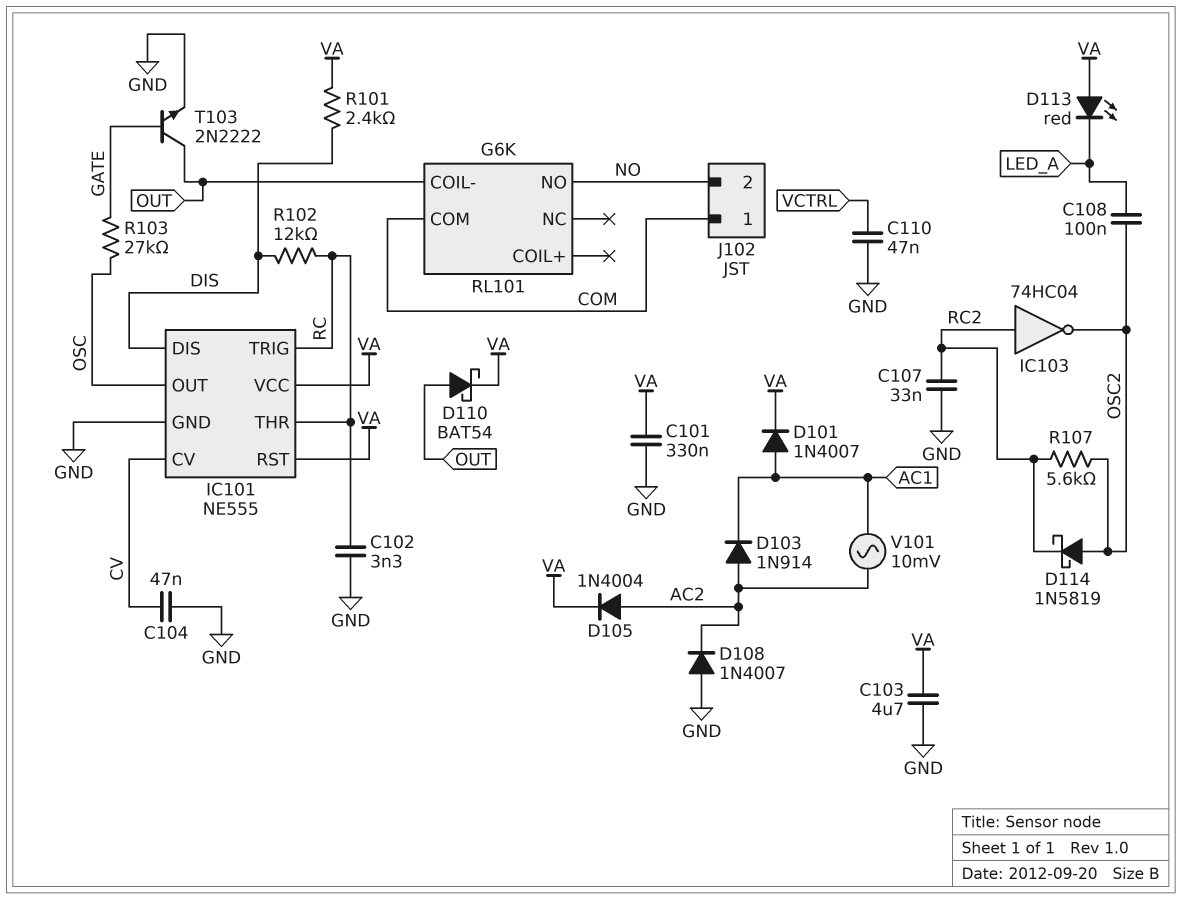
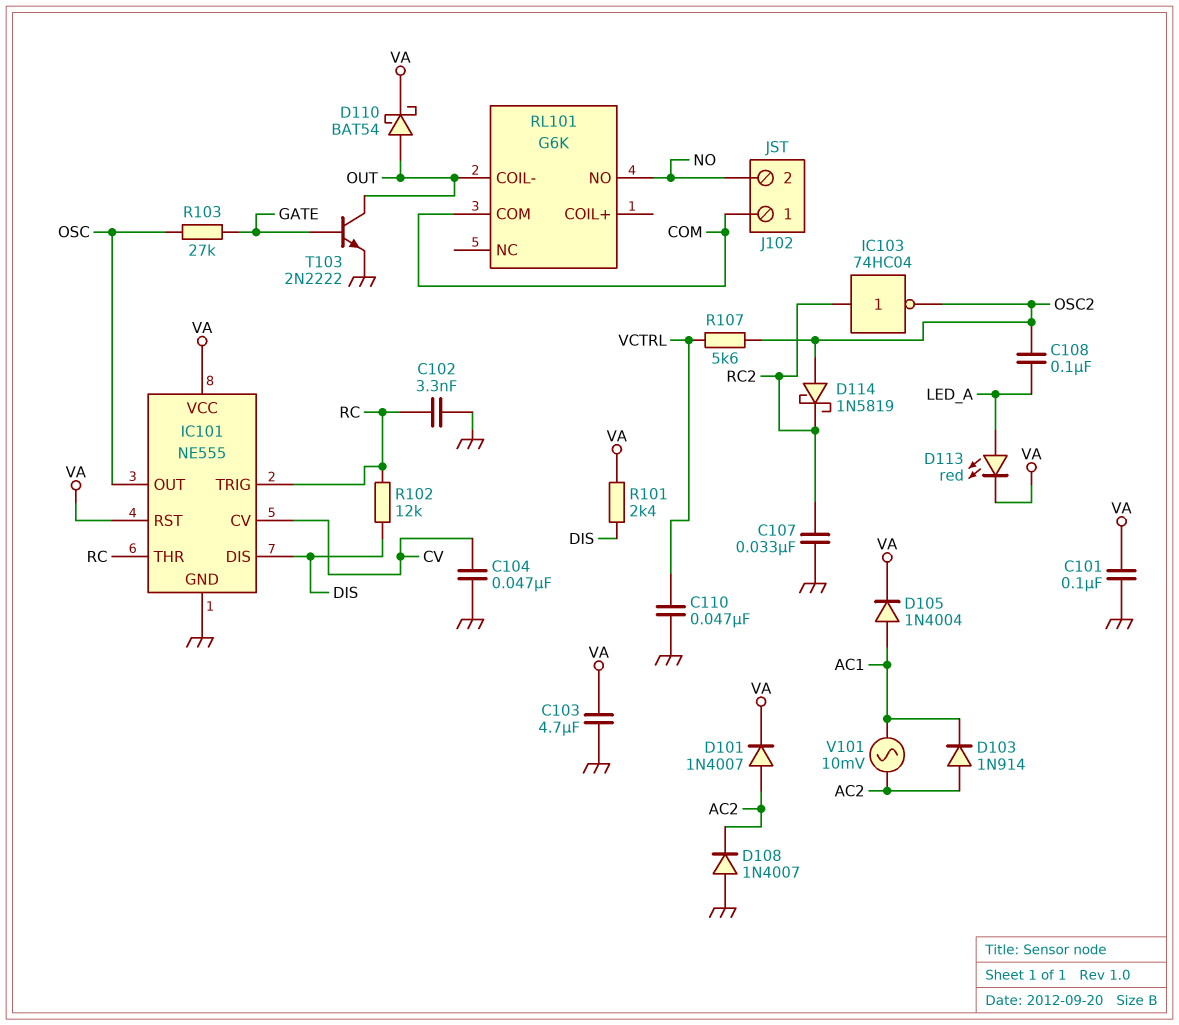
C101: 330nF (GND, VA) -> 100nF (GND, VA)
D101: diode 1N4007 (A AC1, K VA) -> diode 1N4007 (A AC2, K VA)
D105: diode 1N4004 (A AC2, K VA) -> diode 1N4004 (A AC1, K VA)
D113: LED red (A VA, K LED_A) -> LED red (A LED_A, K VA)
R107: 5.6k (OSC2, RC2) -> 5.6k (OSC2, VCTRL)

